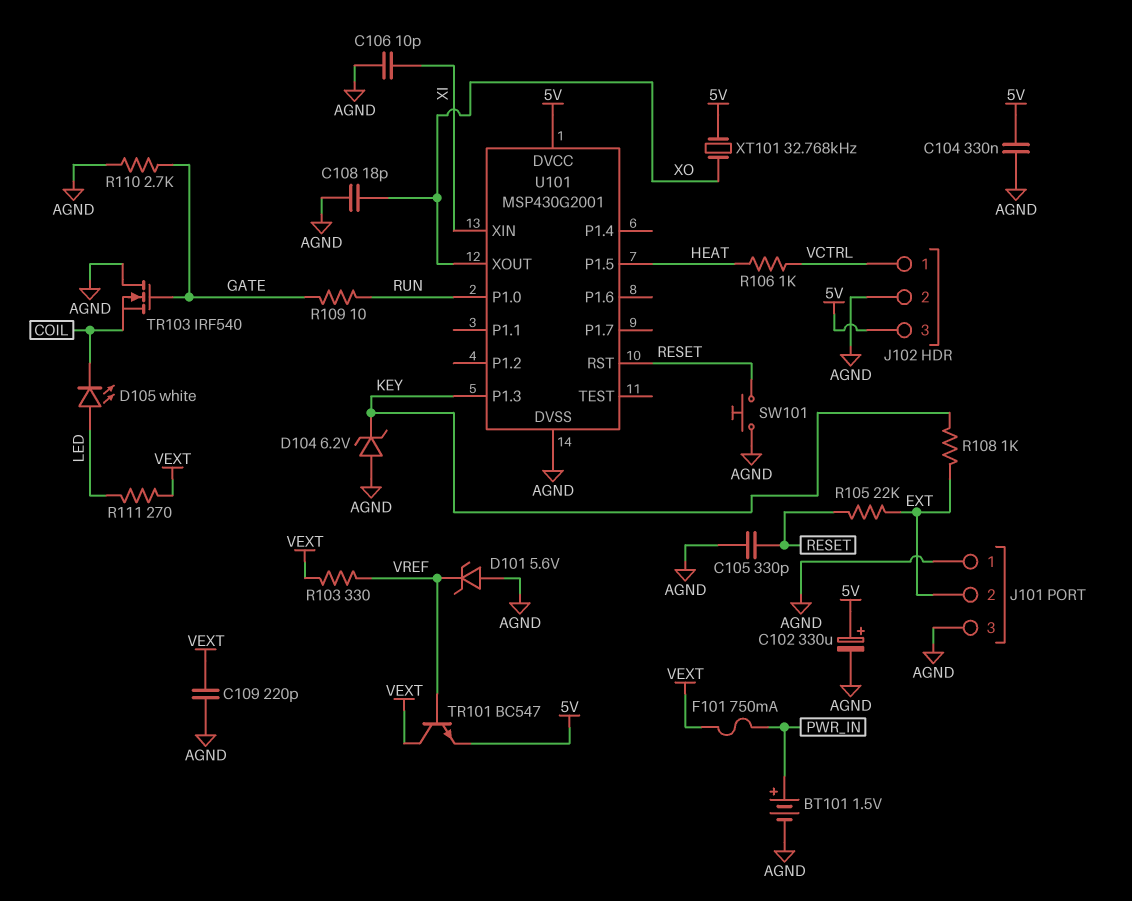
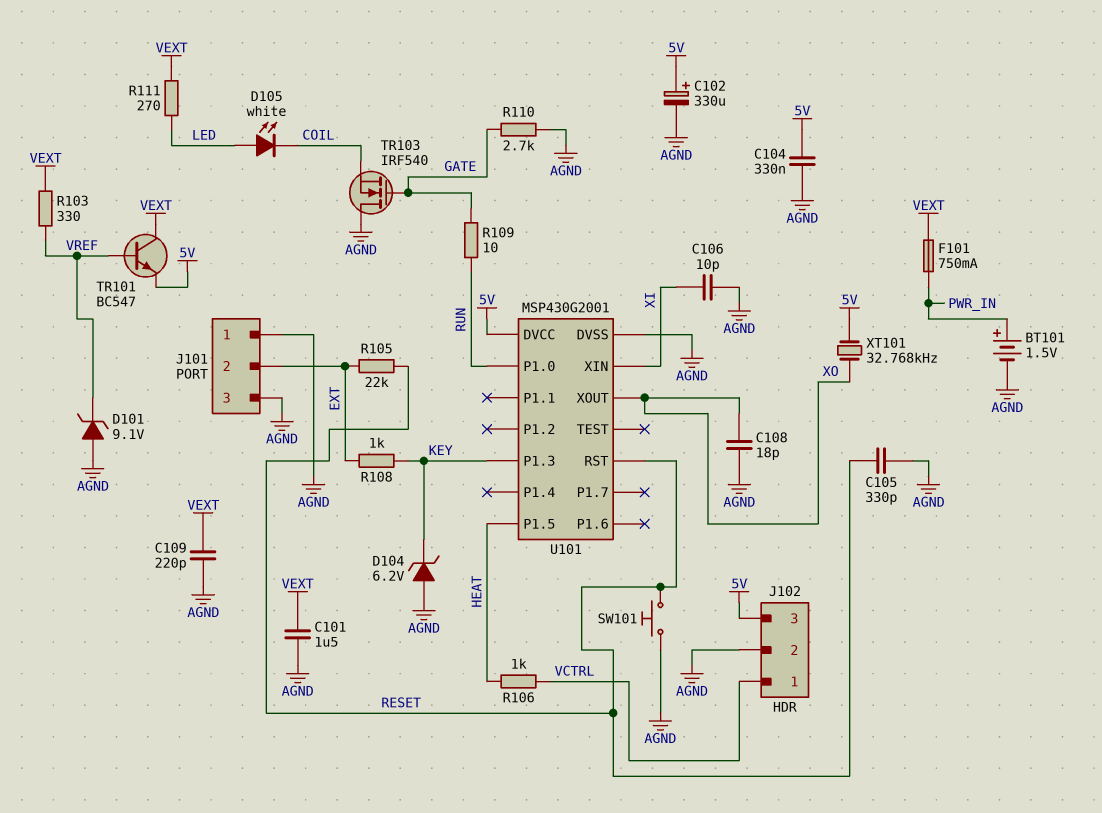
C101: none -> 1.5uF (AGND, VEXT)
D101: zener 5.6V (A AGND, K VREF) -> zener 9.1V (A AGND, K VREF)

